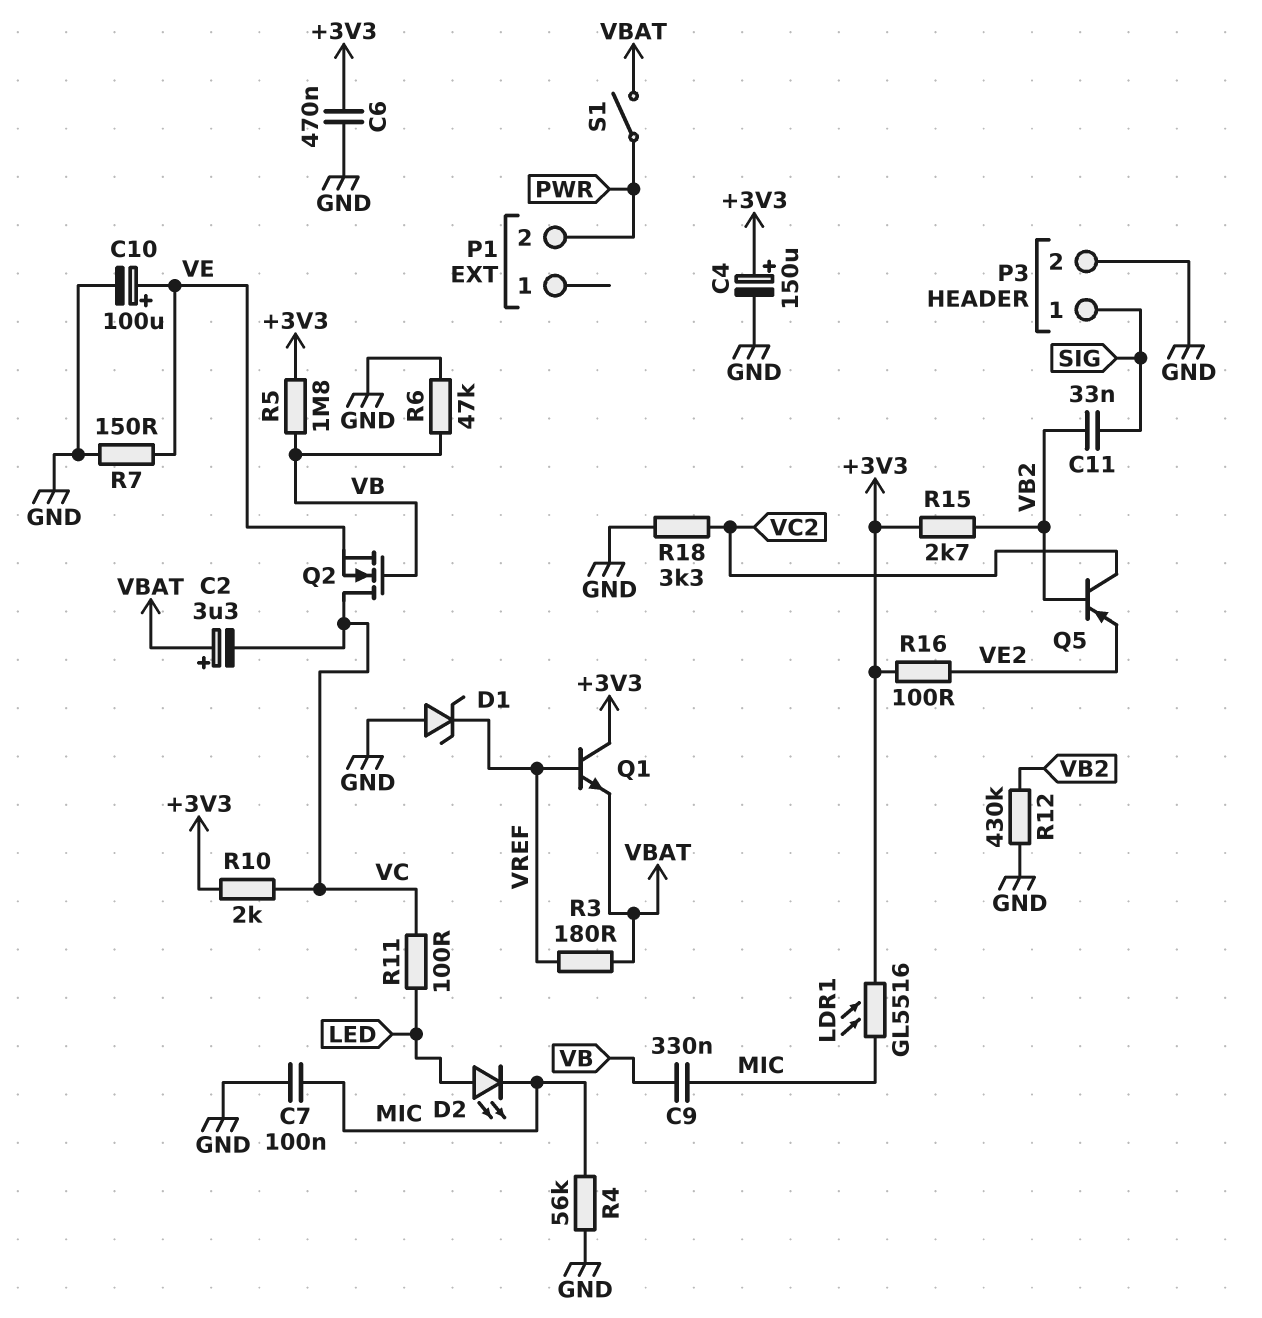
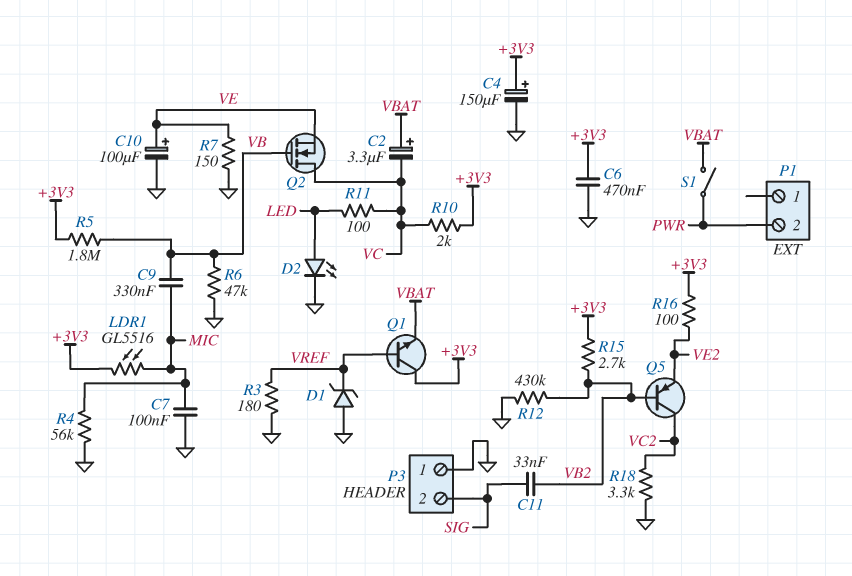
D2: LED (A LED, K MIC) -> LED (A LED, K GND)
P3 pin 1: SIG -> GND
P3 pin 2: GND -> SIG
R3: 180 (VBAT, VREF) -> 180 (GND, VREF)

